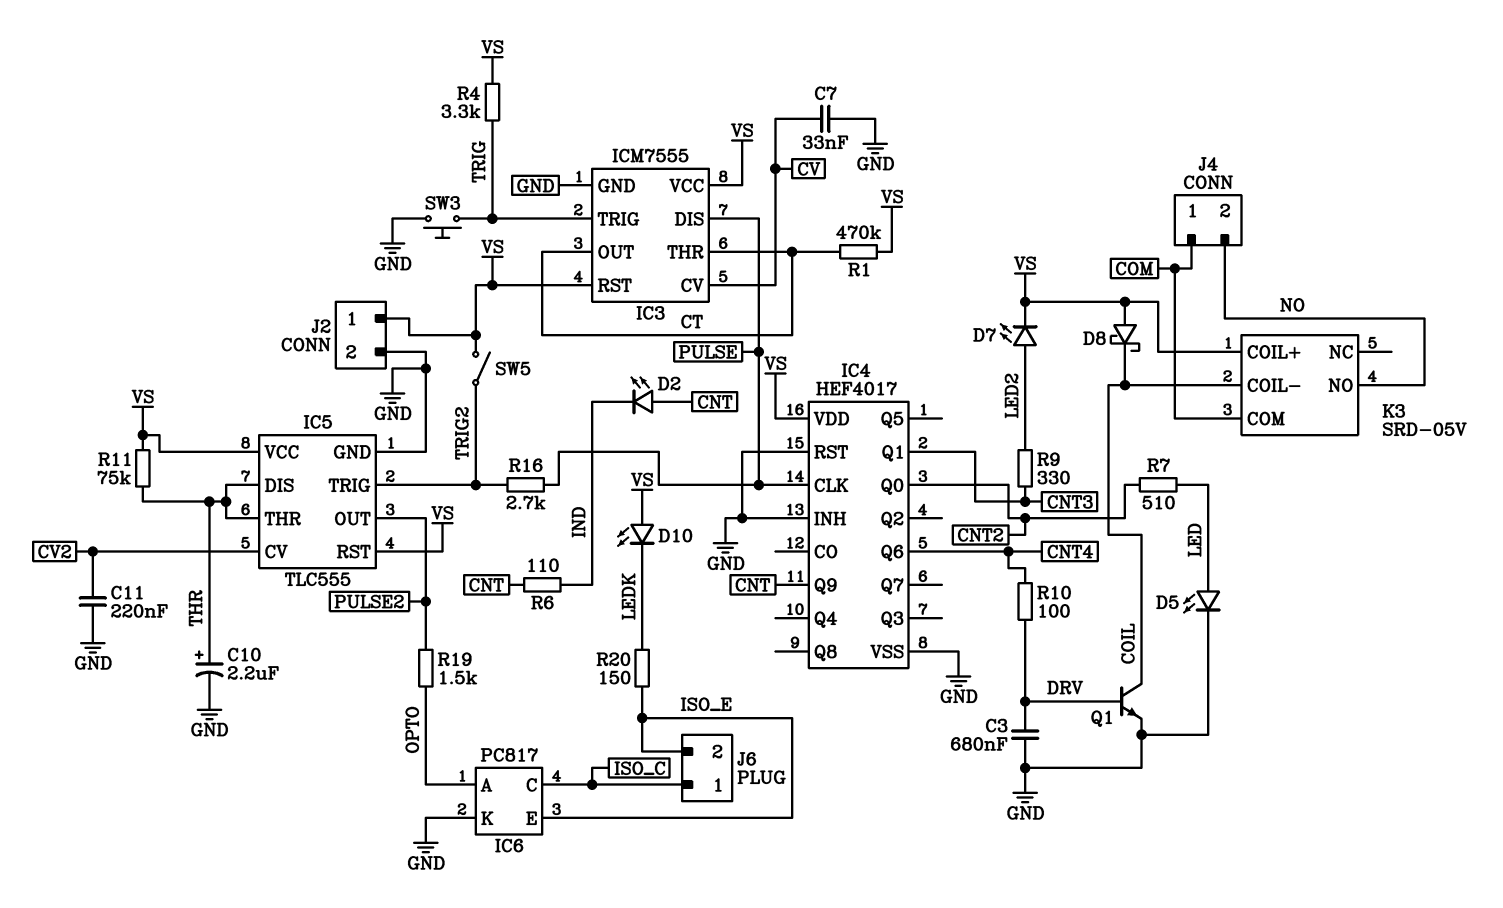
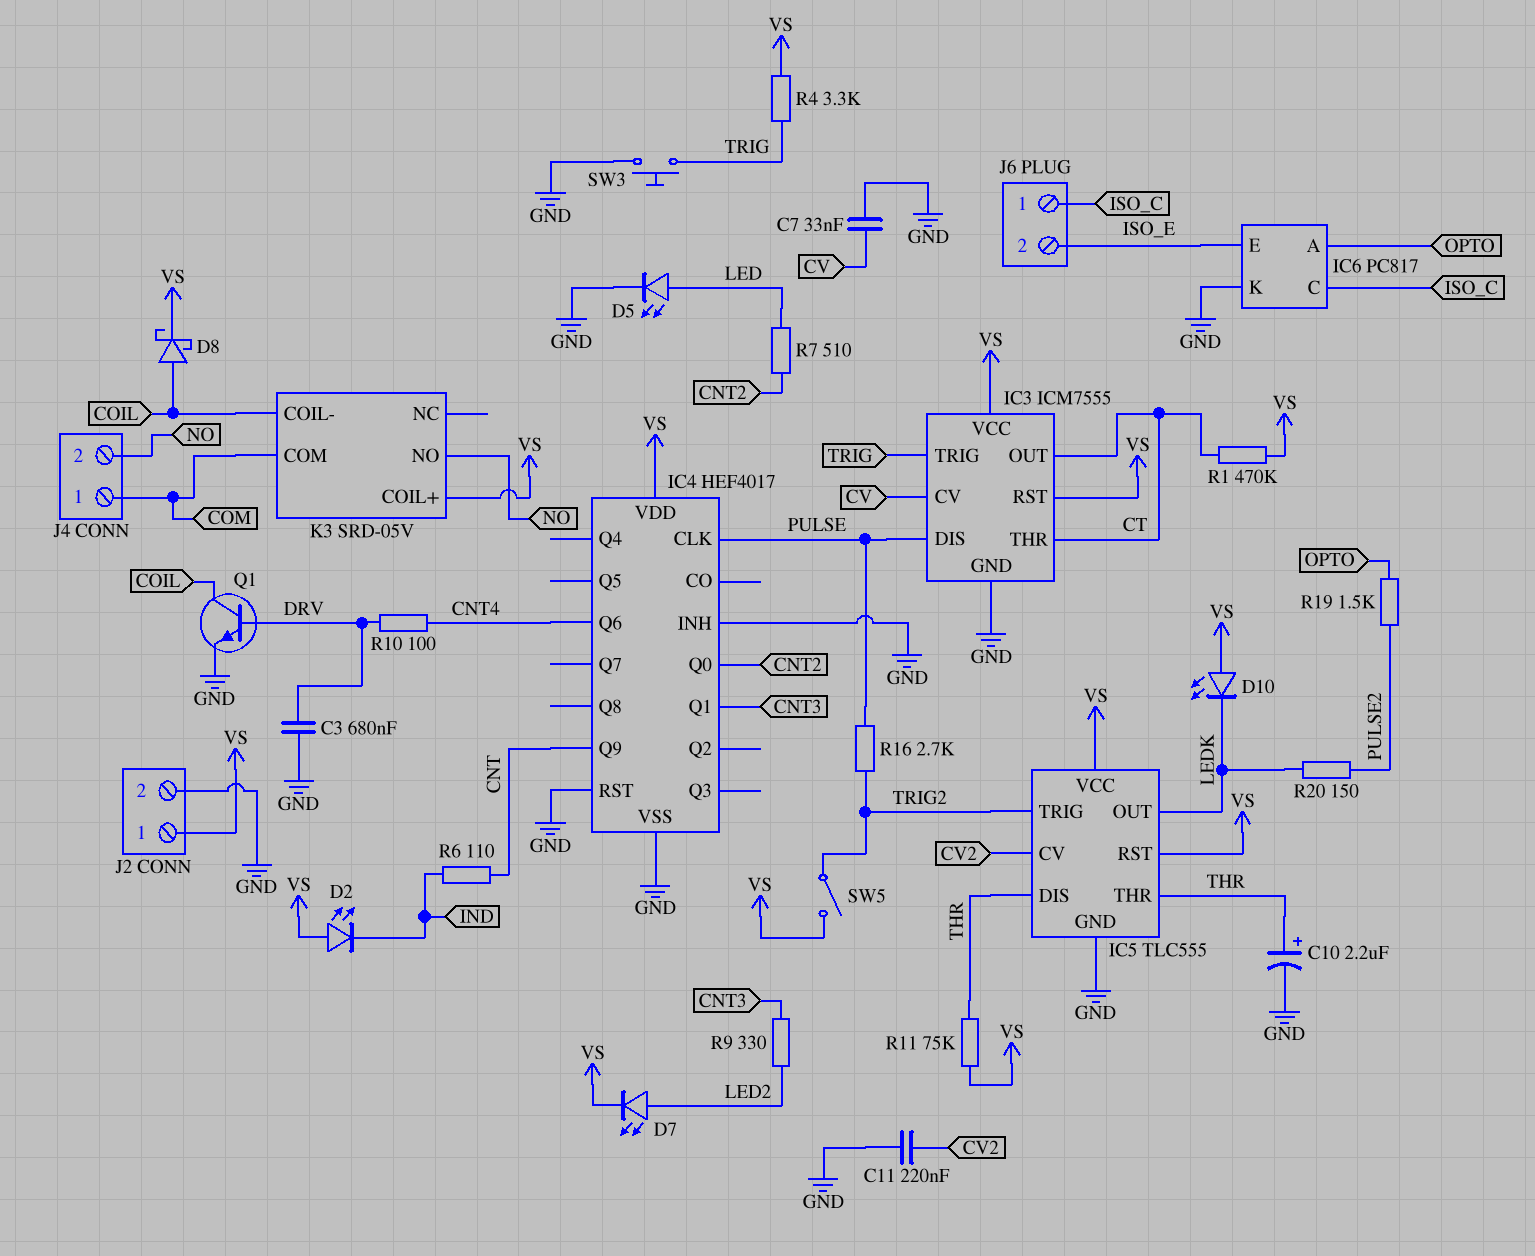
D2: LED (A CNT, K IND) -> LED (A VS, K IND)
D8: schottky (A VS, K COIL) -> schottky (A COIL, K VS)
IC5 pin OUT: PULSE2 -> LEDK
R20: 150 (ISO_E, LEDK) -> 150 (LEDK, PULSE2)

